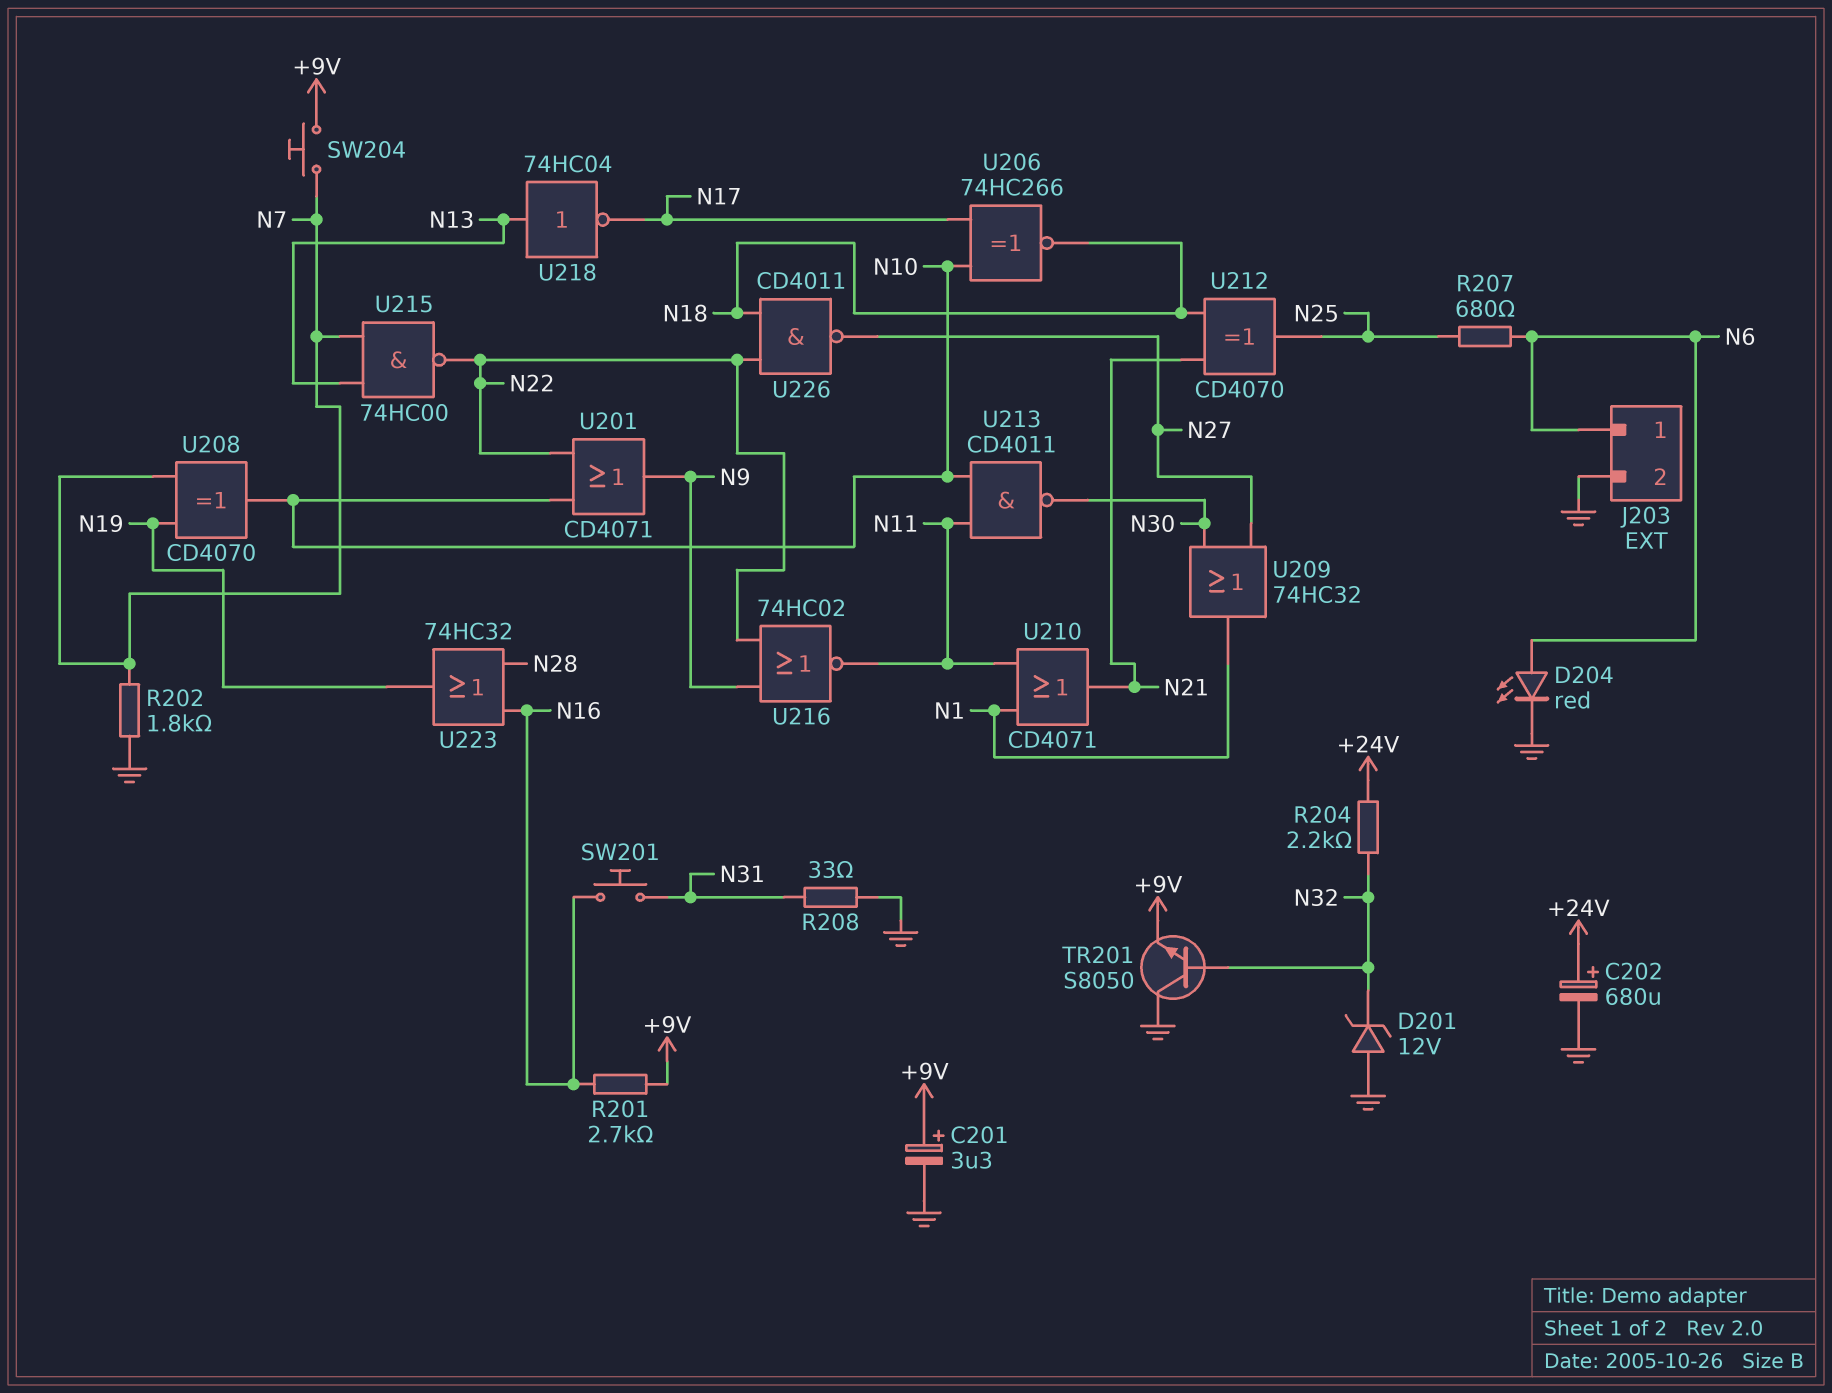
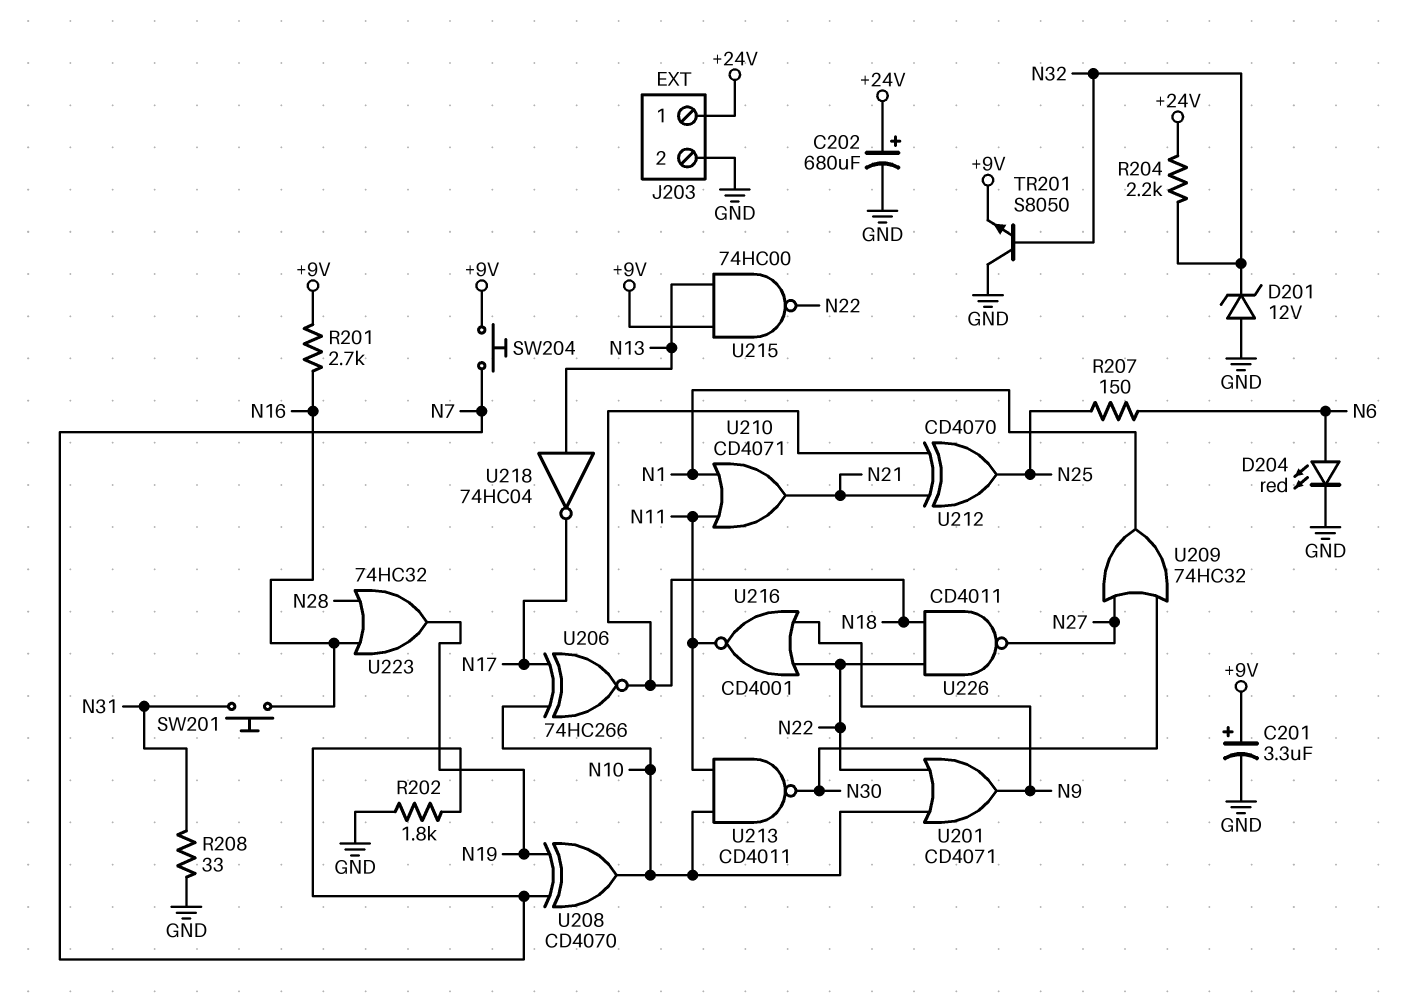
J203 pin 1: N6 -> +24V
R207: 680 (N6, N25) -> 150 (N6, N25)
U215: NAND 74HC00 (in N7, in N13, out N22) -> NAND 74HC00 (in +9V, in N13, out N22)
U216: NOR 74HC02 (in N9, in N22, out N11) -> NOR CD4001 (in N9, in N22, out N11)

